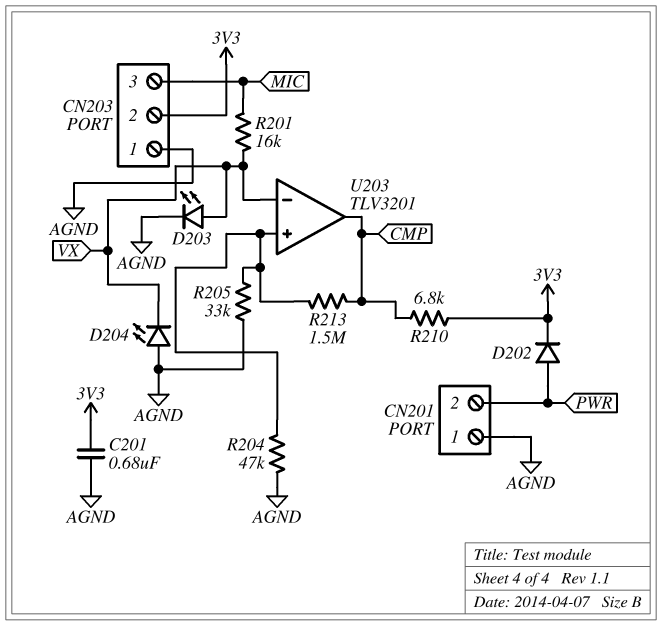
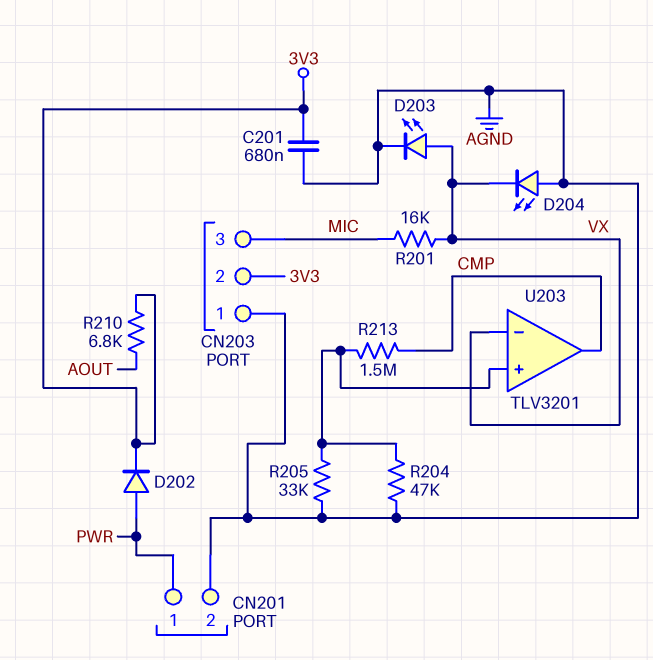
CN201 pin 1: AGND -> PWR
CN201 pin 2: PWR -> AGND
R210: 6.8k (3V3, CMP) -> 6.8k (3V3, AOUT)

